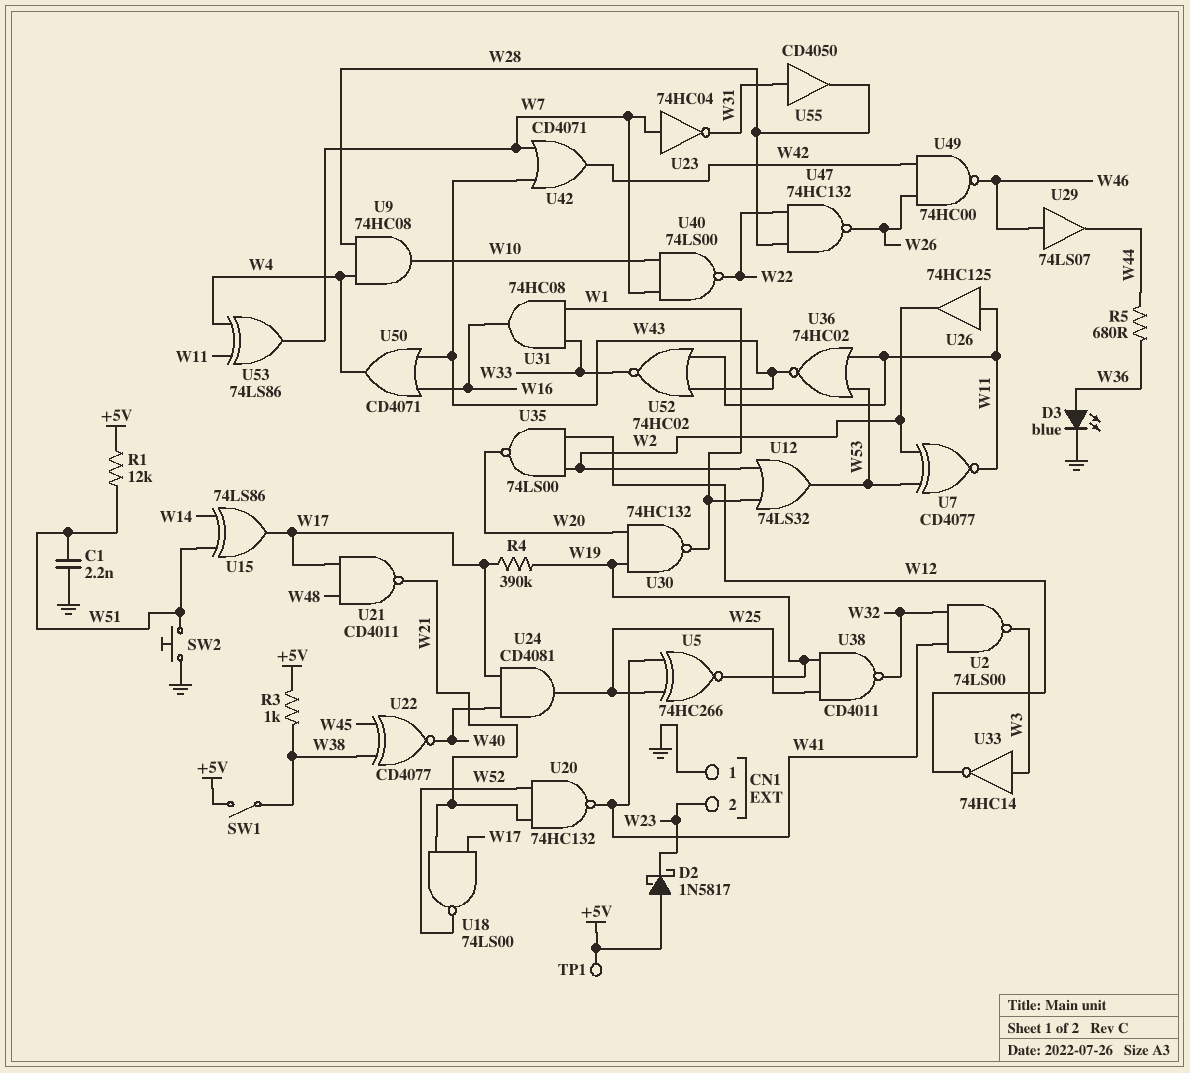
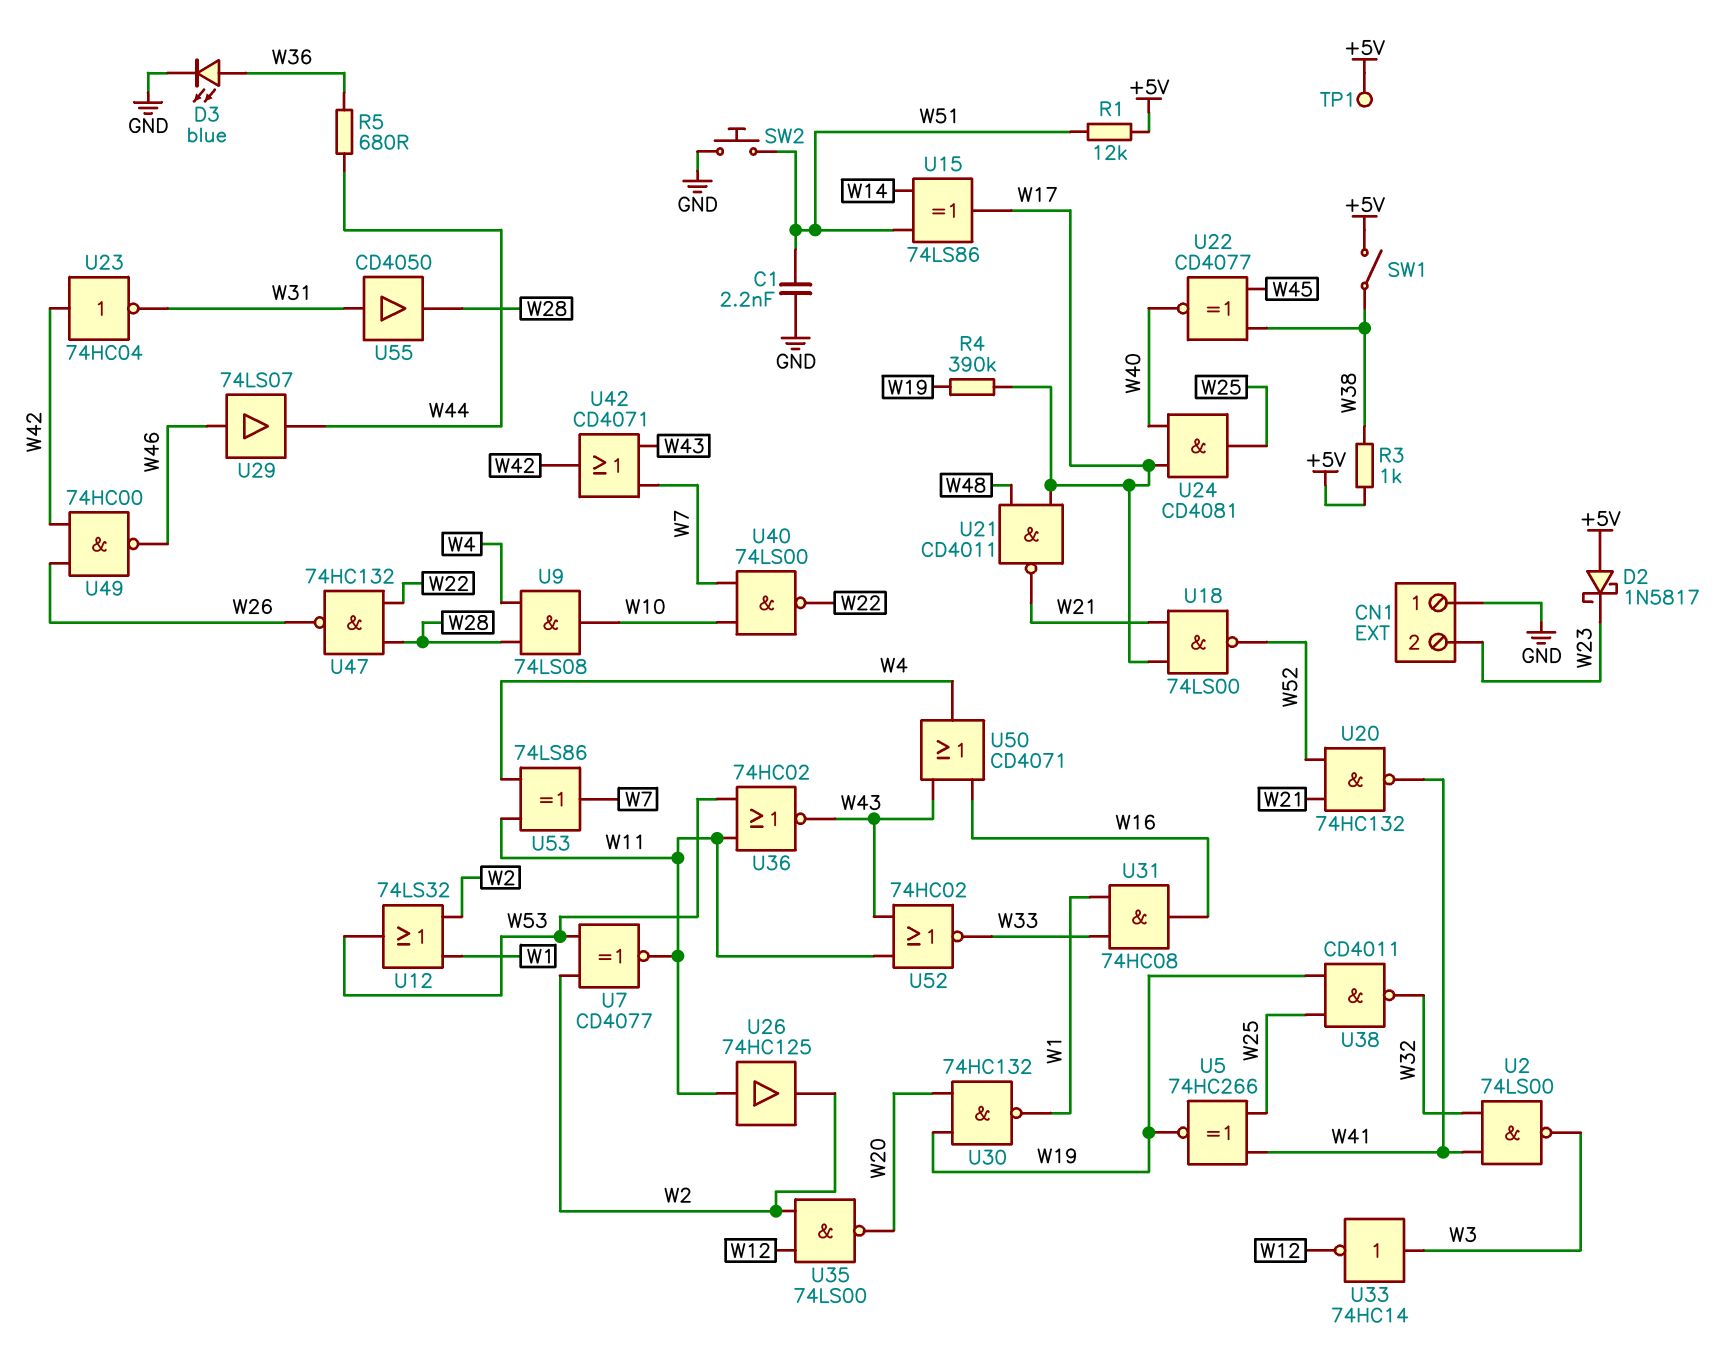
U9: AND 74HC08 (in W4, in W28, out W10) -> AND 74LS08 (in W4, in W28, out W10)
U23: NOT 74HC04 (in W7, out W31) -> NOT 74HC04 (in W42, out W31)

